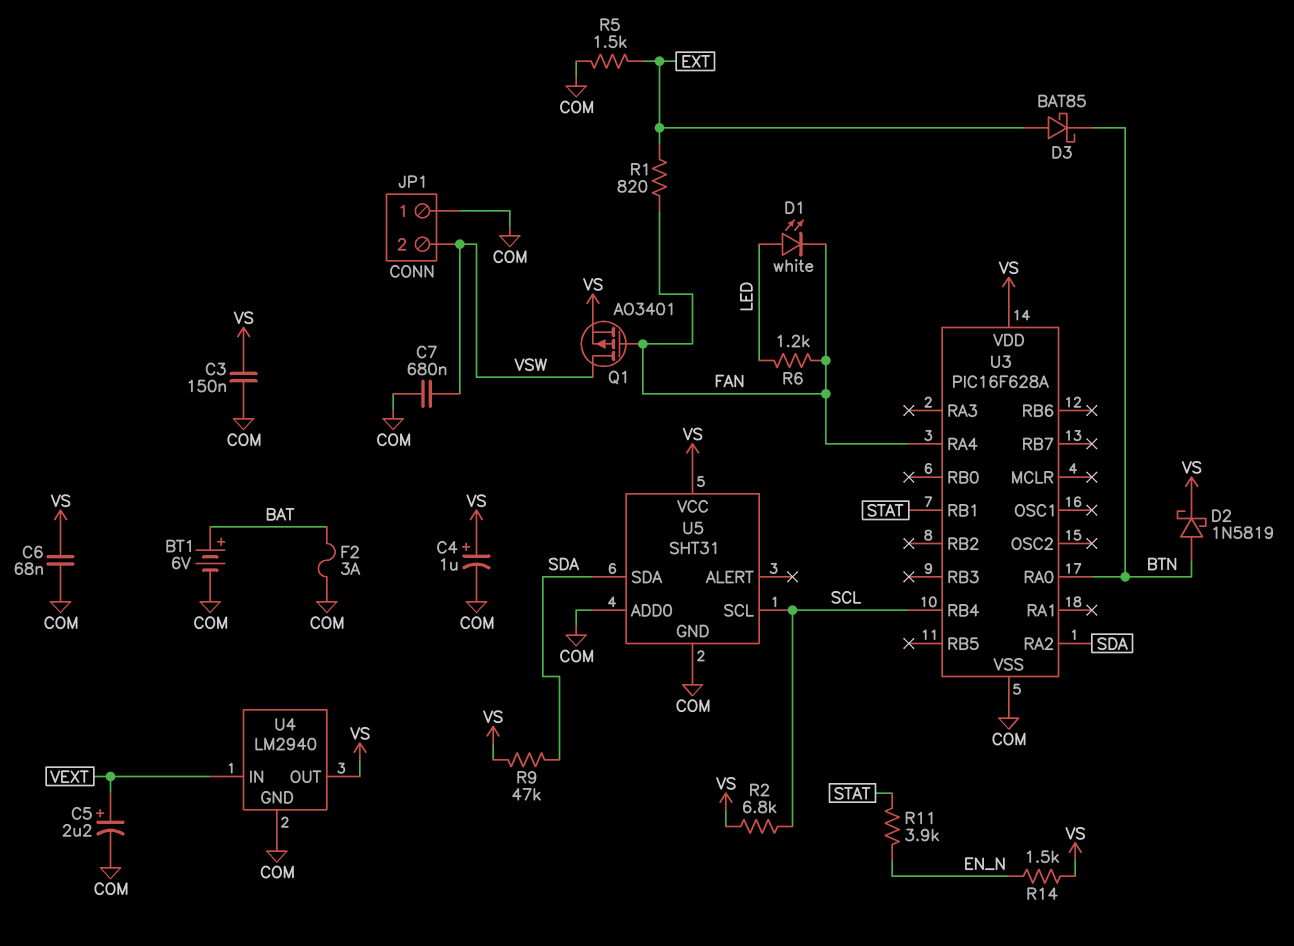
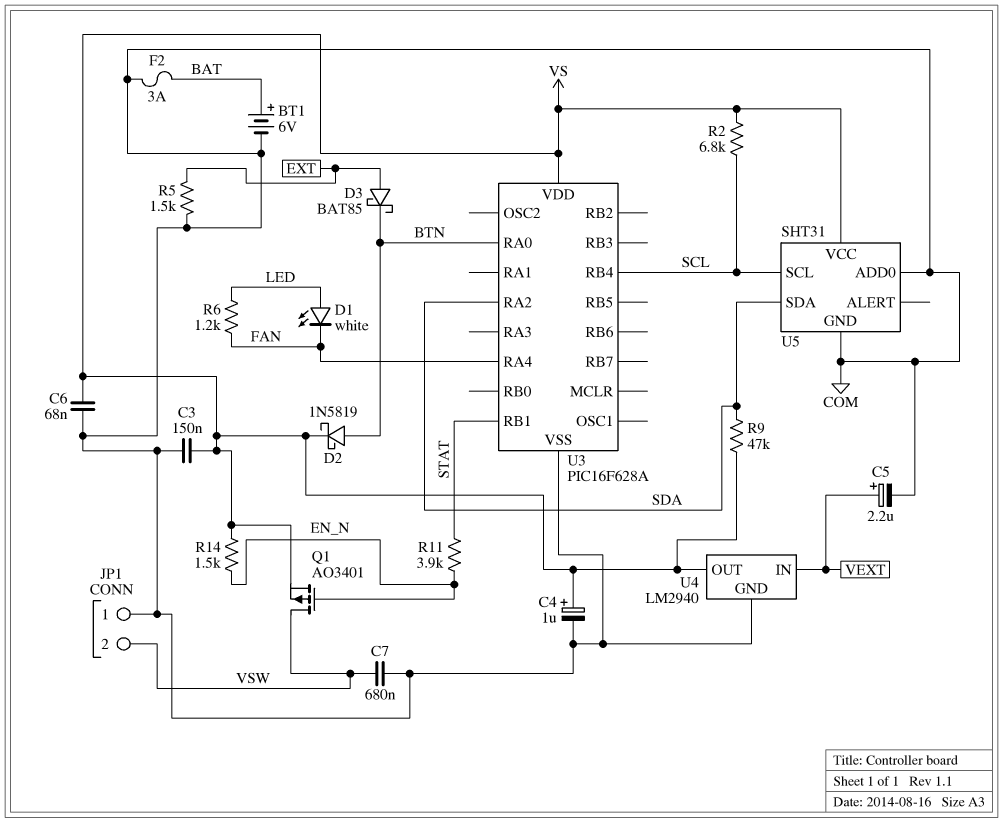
Q1: PMOS AO3401 (G FAN, D VSW, S VS) -> PMOS AO3401 (G EN_N, D VSW, S VS)
R1: 820 (EXT, FAN) -> none

